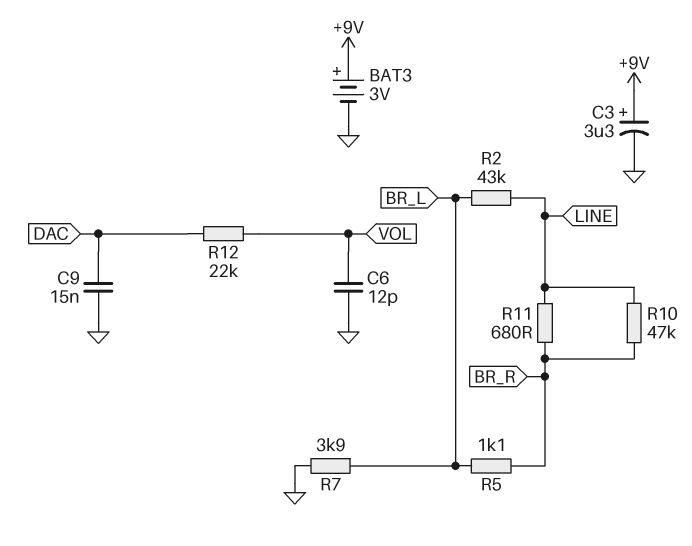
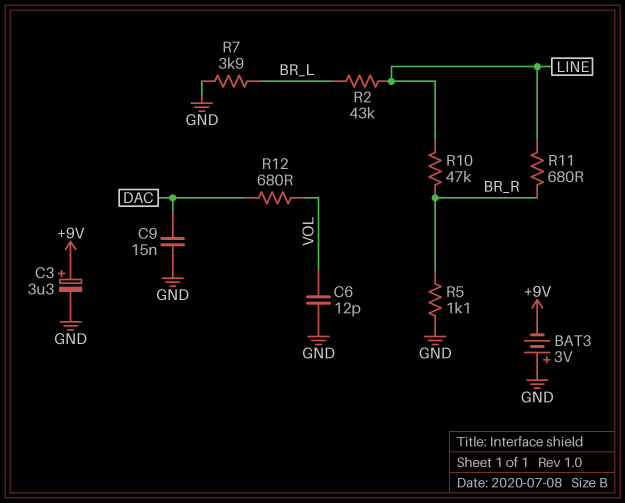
BAT3: 3V (plus +9V, minus GND) -> 3V (plus GND, minus +9V)
R5: 1.1k (BR_L, BR_R) -> 1.1k (BR_R, GND)
R12: 22k (DAC, VOL) -> 680 (DAC, VOL)

